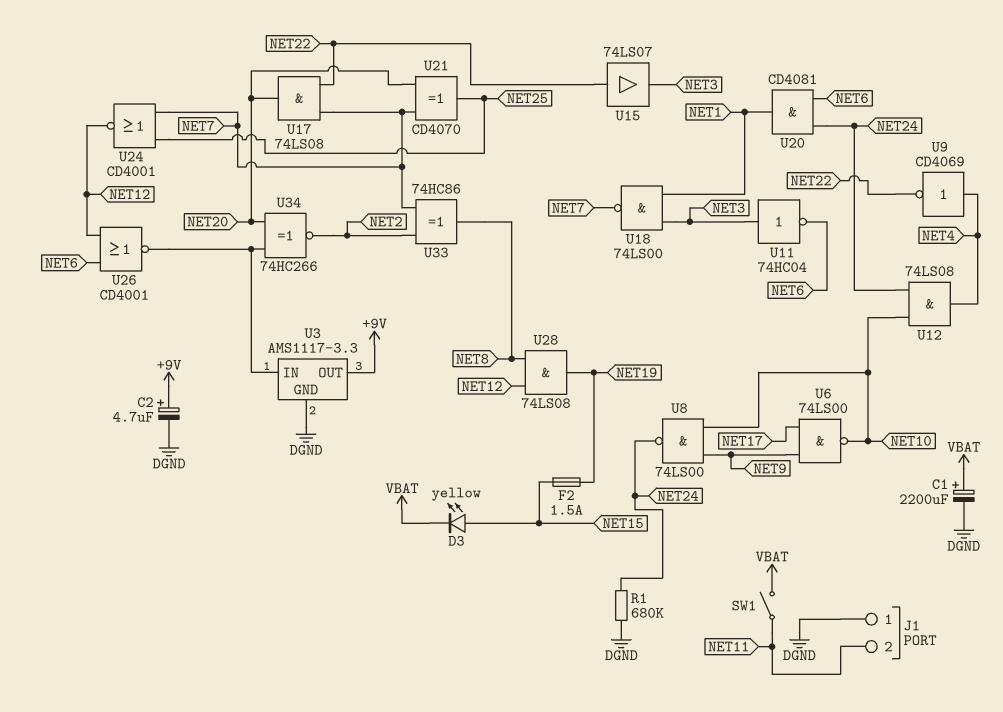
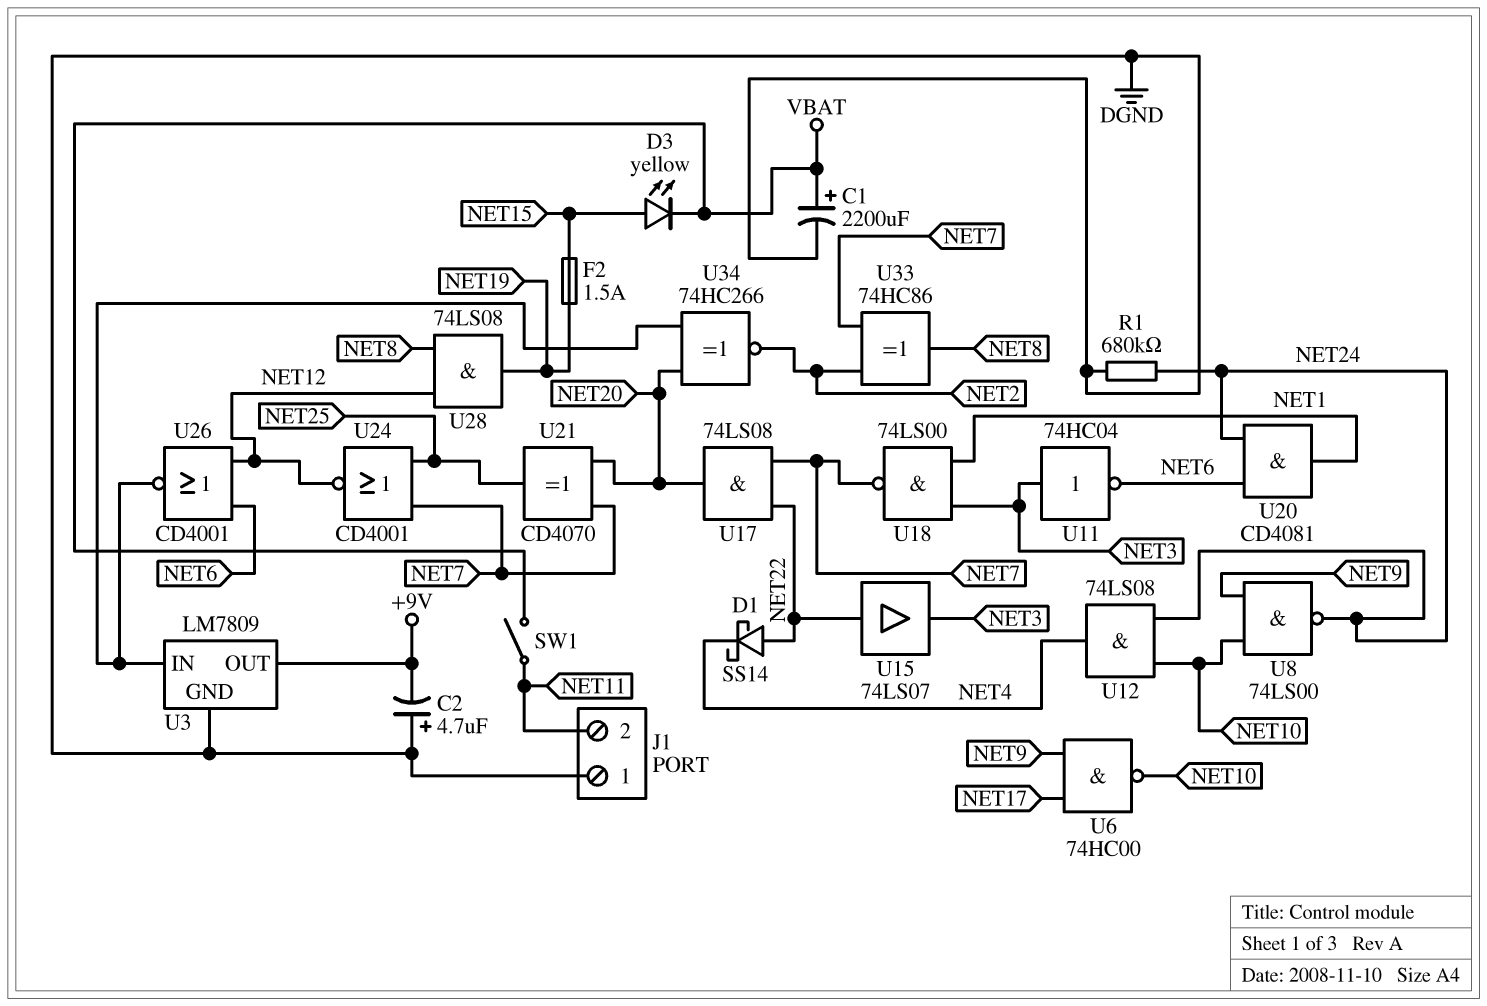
C2: 4.7uF (plus +9V, minus DGND) -> 4.7uF (plus DGND, minus +9V)
D1: none -> schottky SS14 (A NET22, K NET4)
U3: AMS1117-3.3 -> LM7809
U6: NAND 74LS00 (in NET9, in NET17, out NET10) -> NAND 74HC00 (in NET9, in NET17, out NET10)
U9: NOT CD4069 (in NET4, out NET22) -> none

